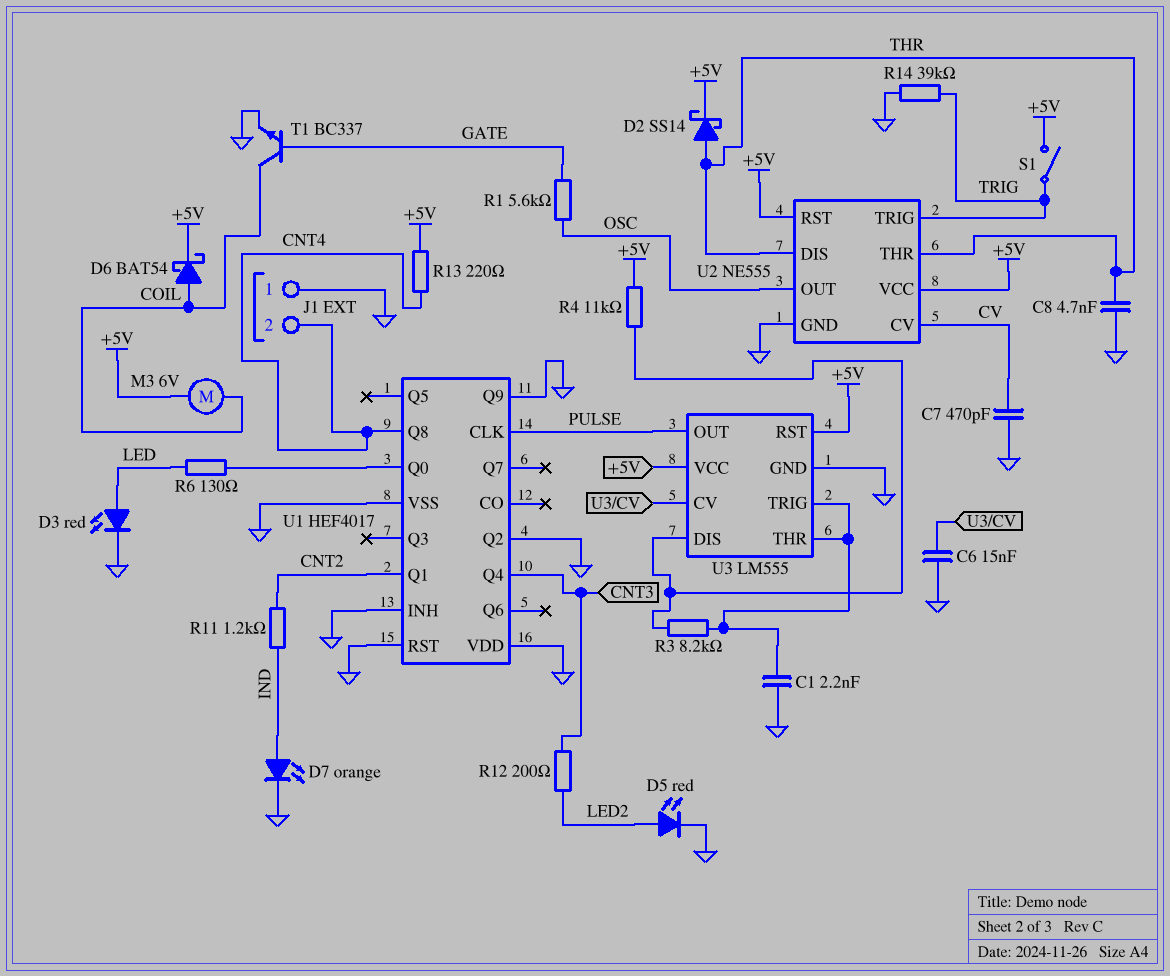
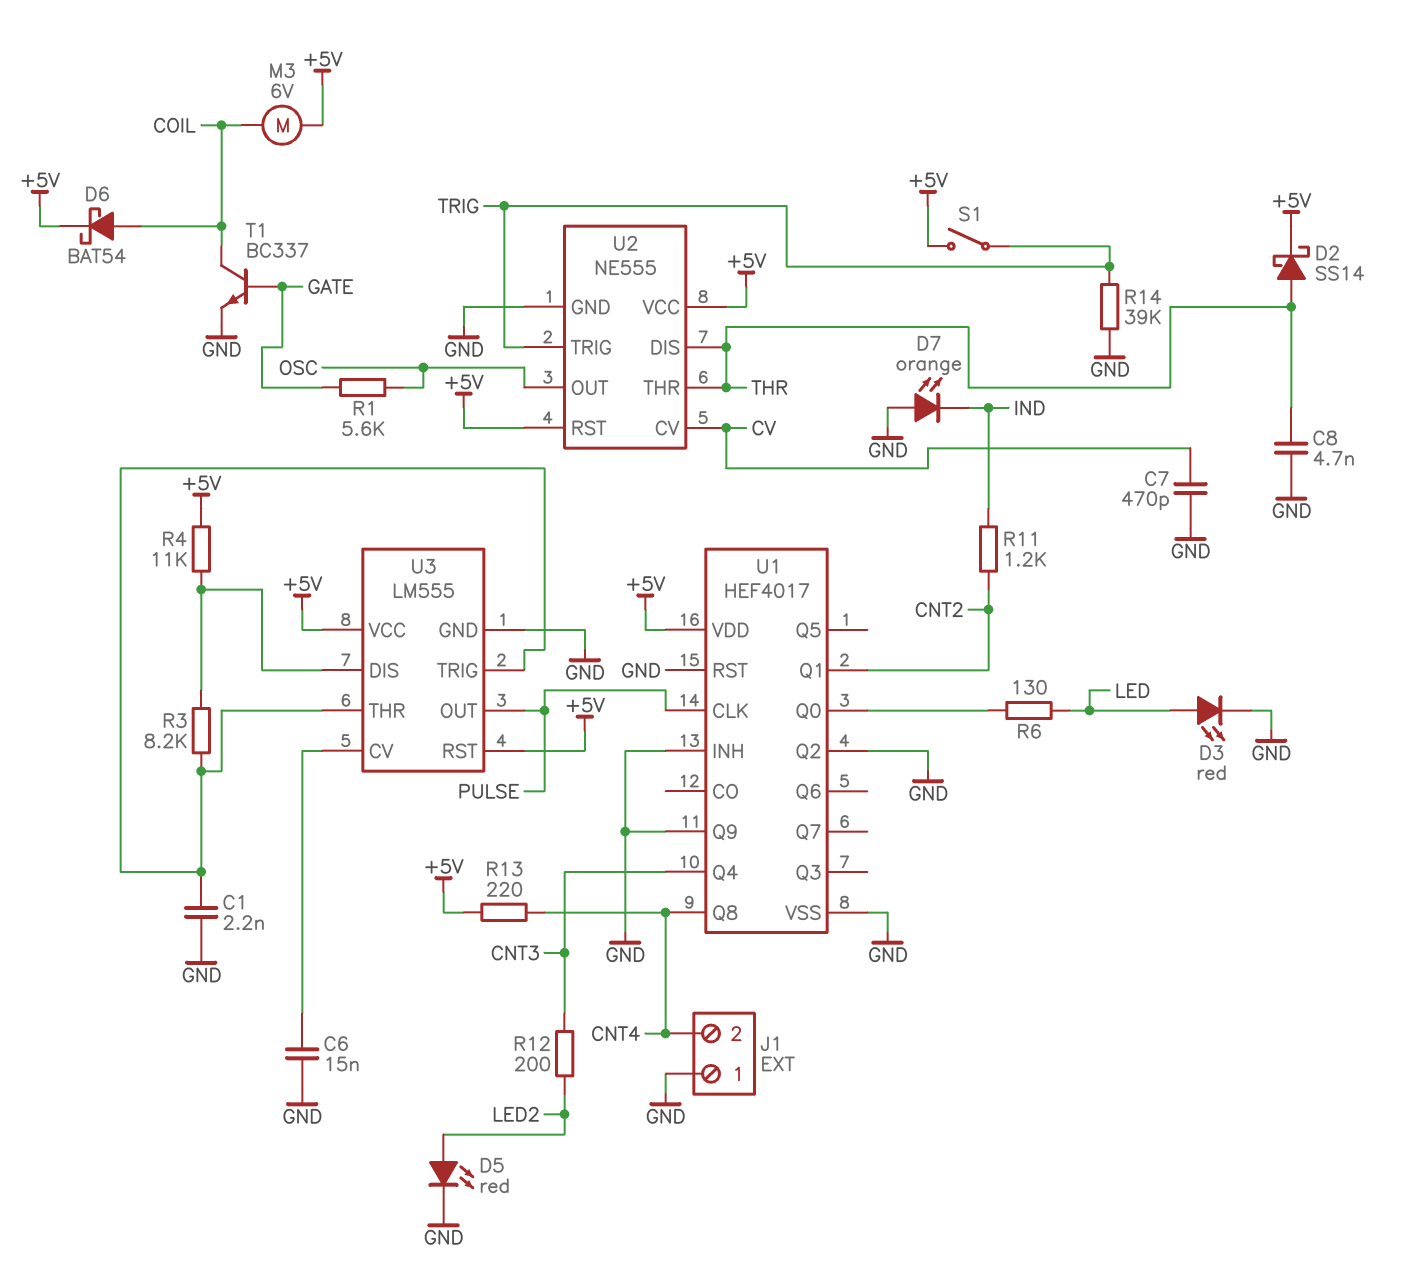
D7: LED orange (A IND, K GND) -> LED orange (A GND, K IND)
U1 pin VDD: GND -> +5V

